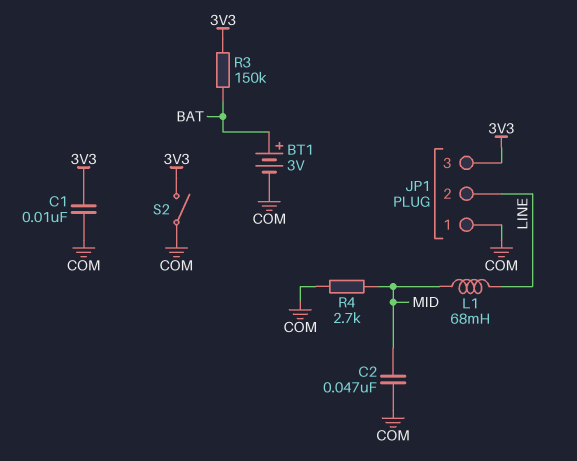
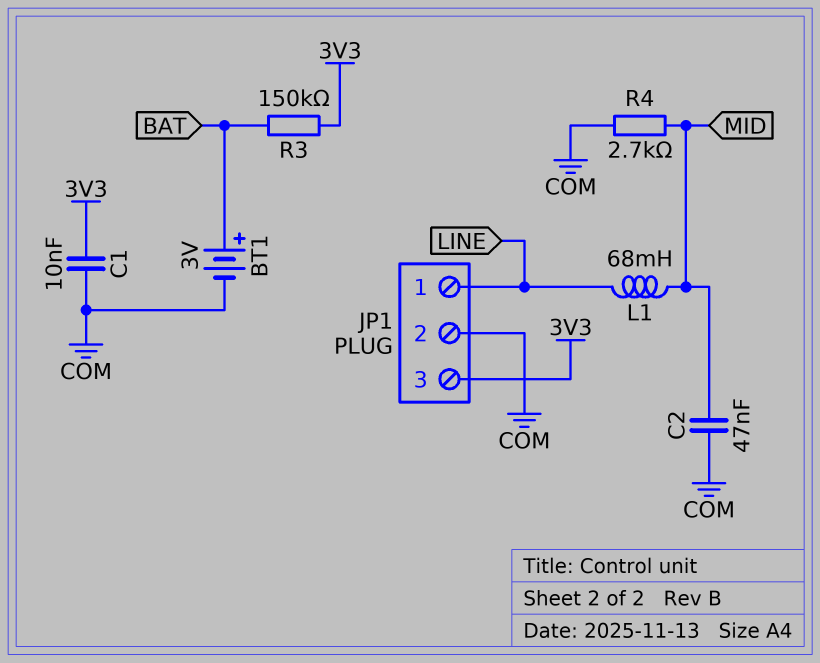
JP1 pin 1: COM -> LINE
JP1 pin 2: LINE -> COM
S2: switch (3V3, COM) -> none

